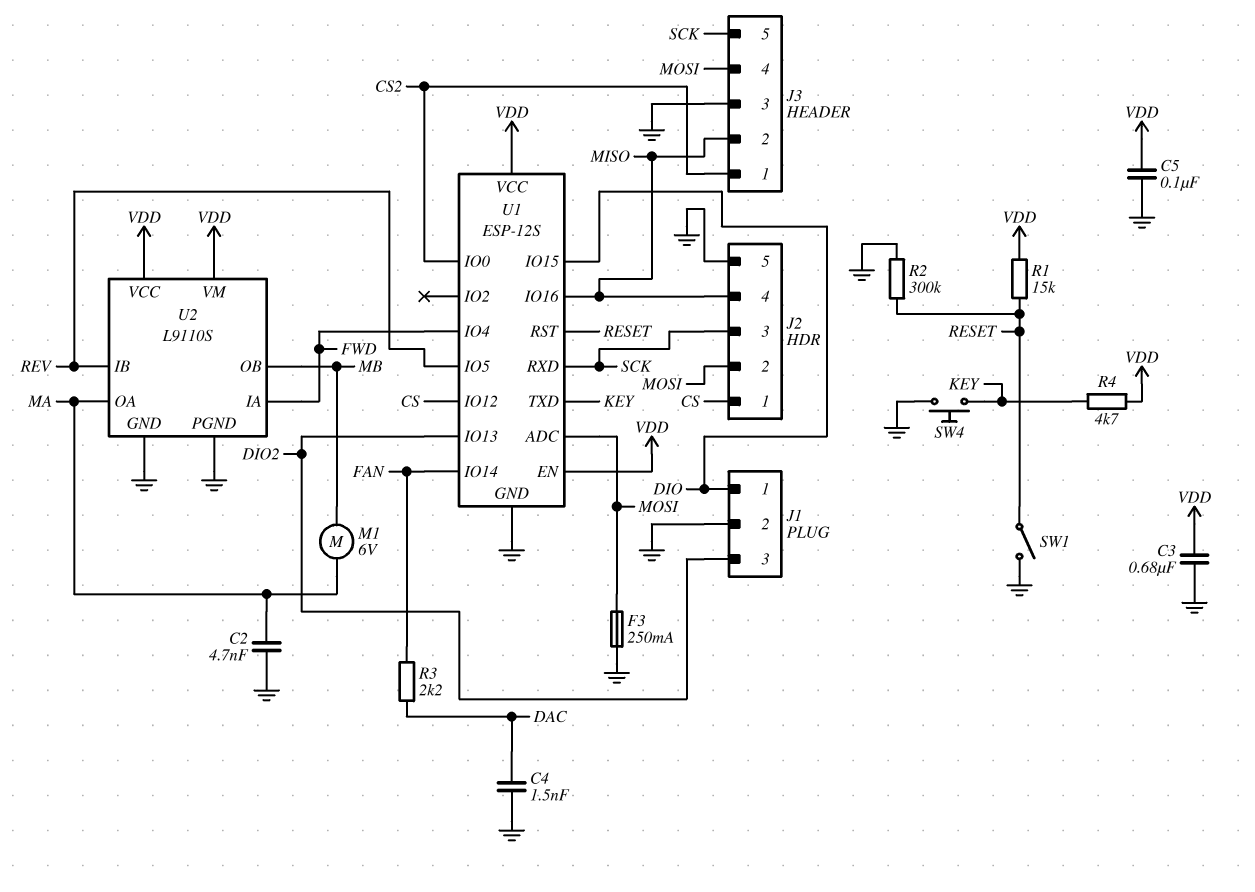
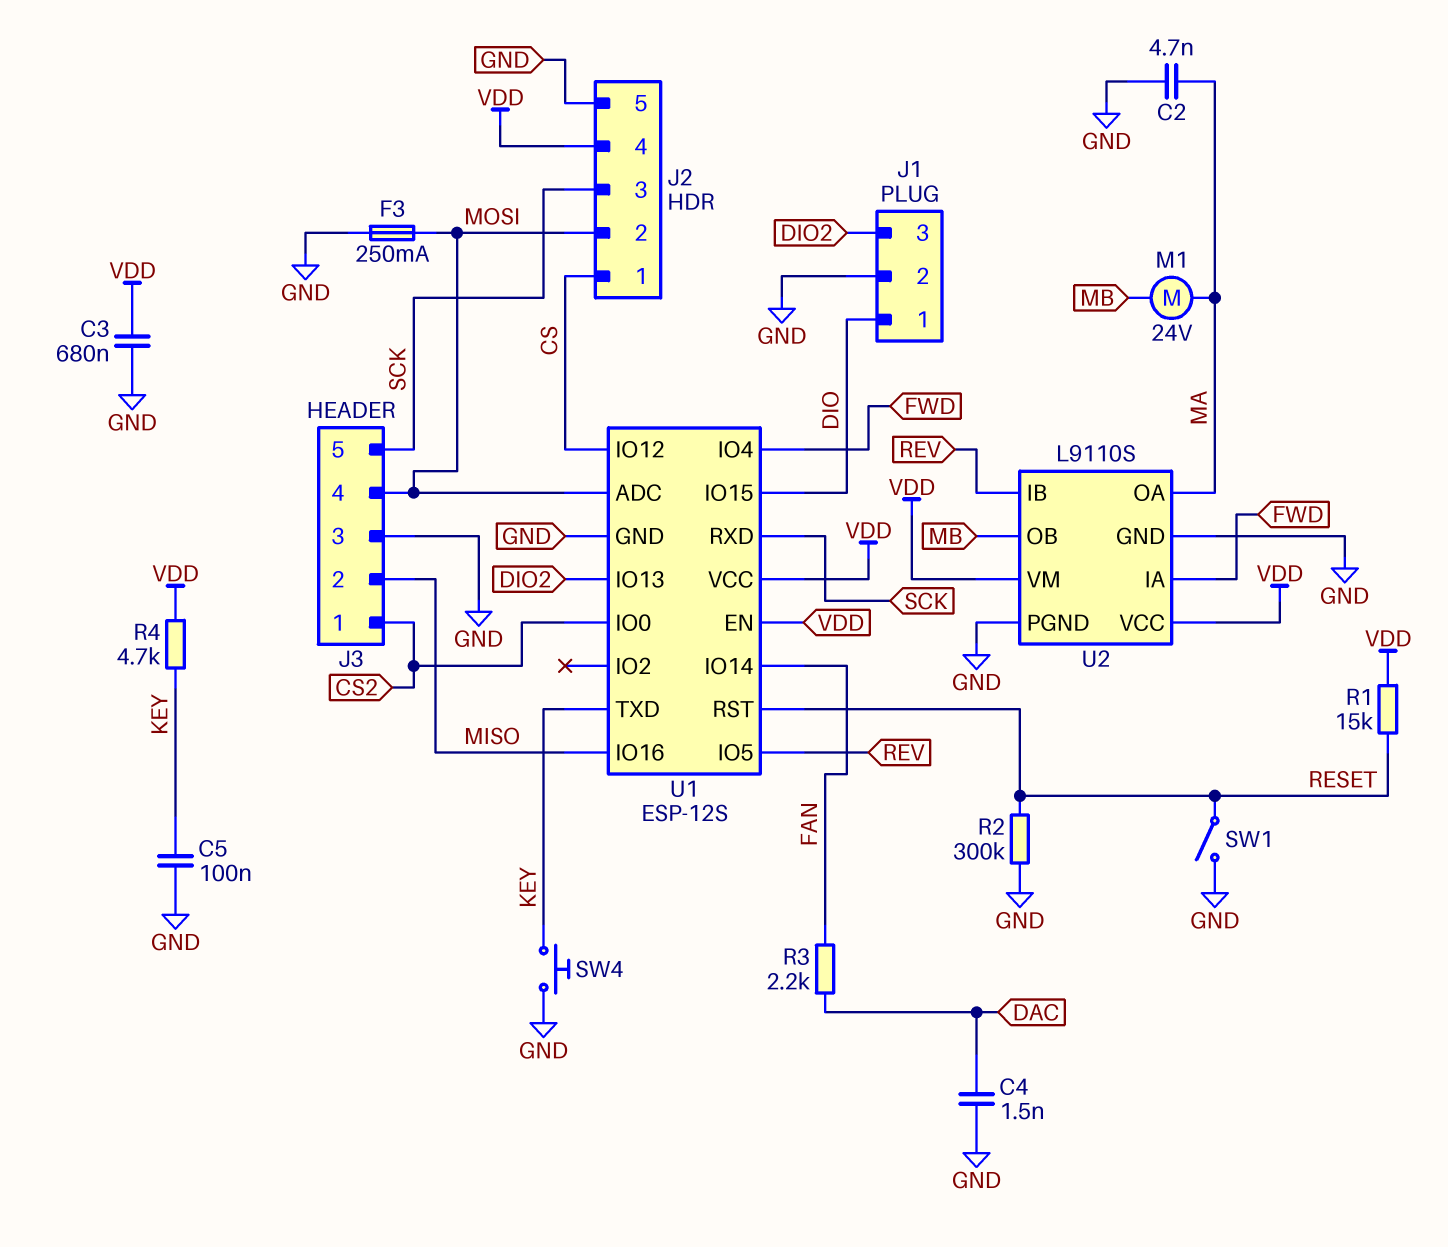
C5: 100nF (GND, VDD) -> 100nF (GND, KEY)
J2 pin 4: MISO -> VDD
M1: motor 6V (MA, MB) -> motor 24V (MA, MB)

